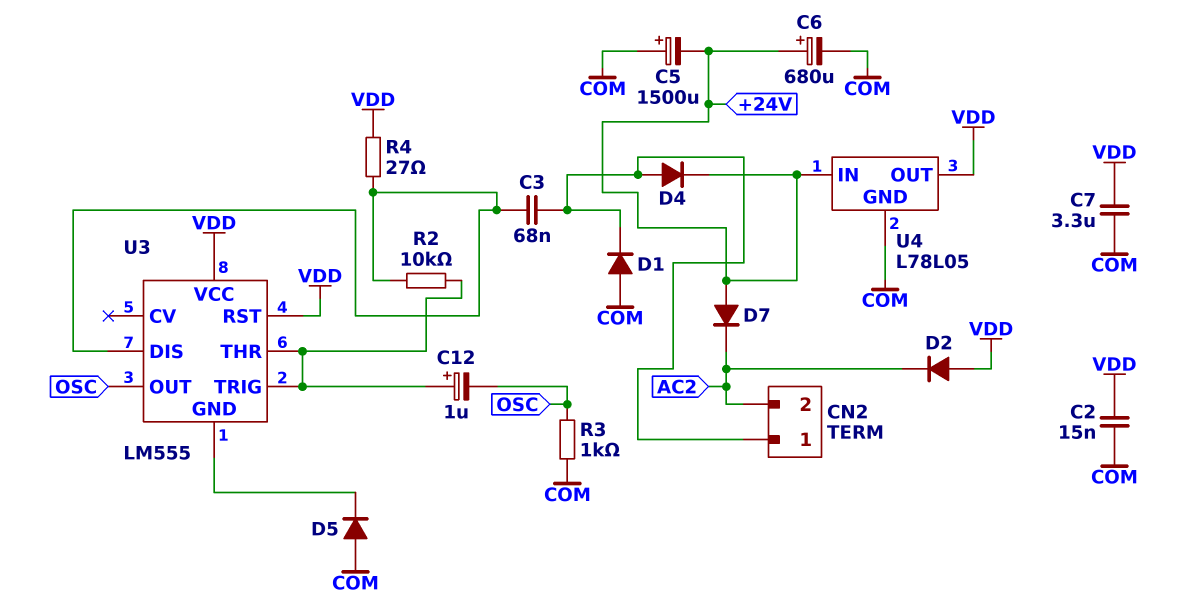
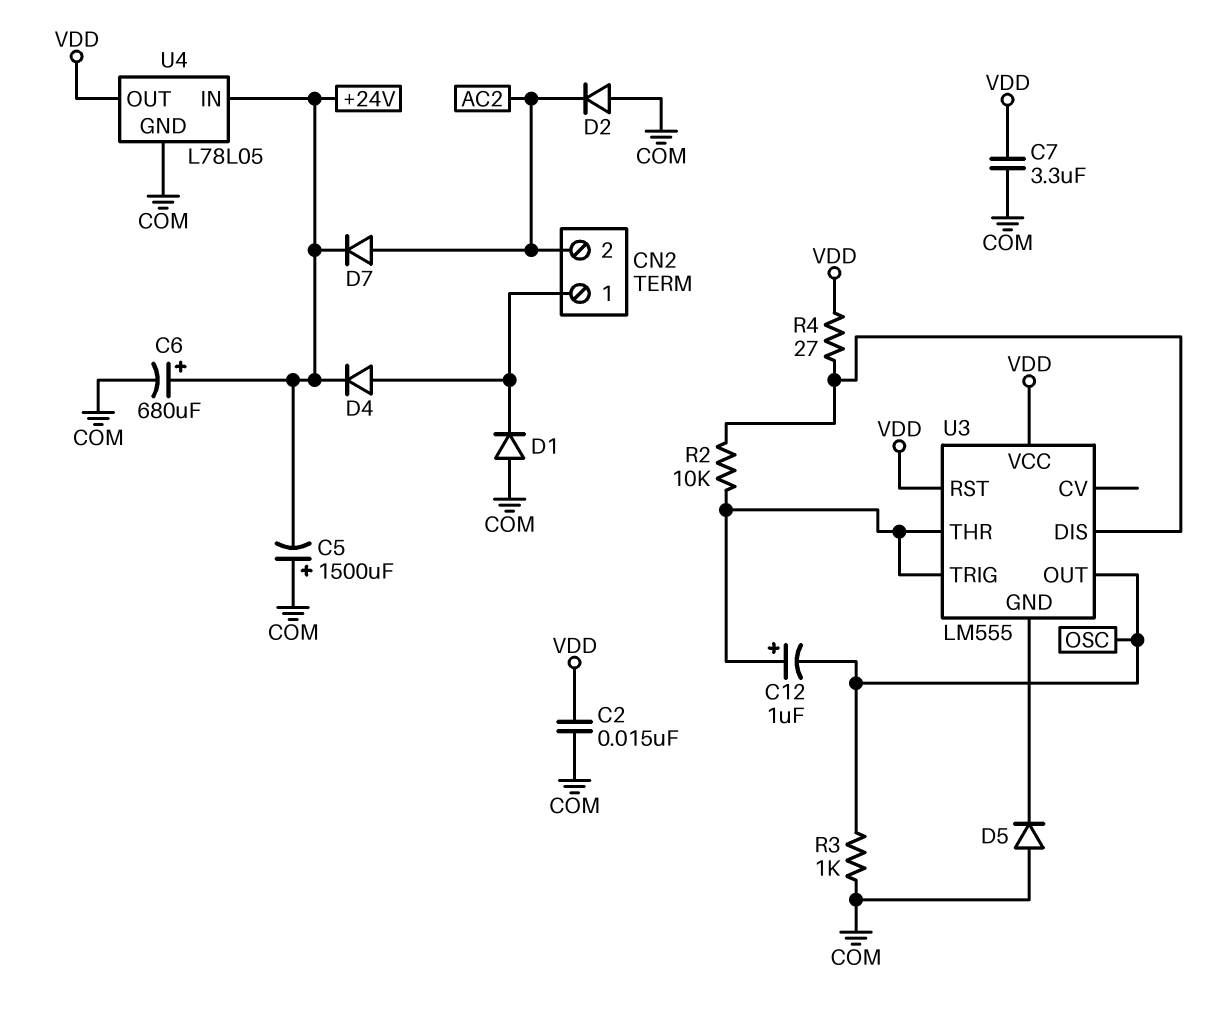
C3: 68nF (CN2/1, U3/DIS) -> none
D2: diode (A VDD, K AC2) -> diode (A COM, K AC2)
D7: diode (A +24V, K AC2) -> diode (A AC2, K +24V)

